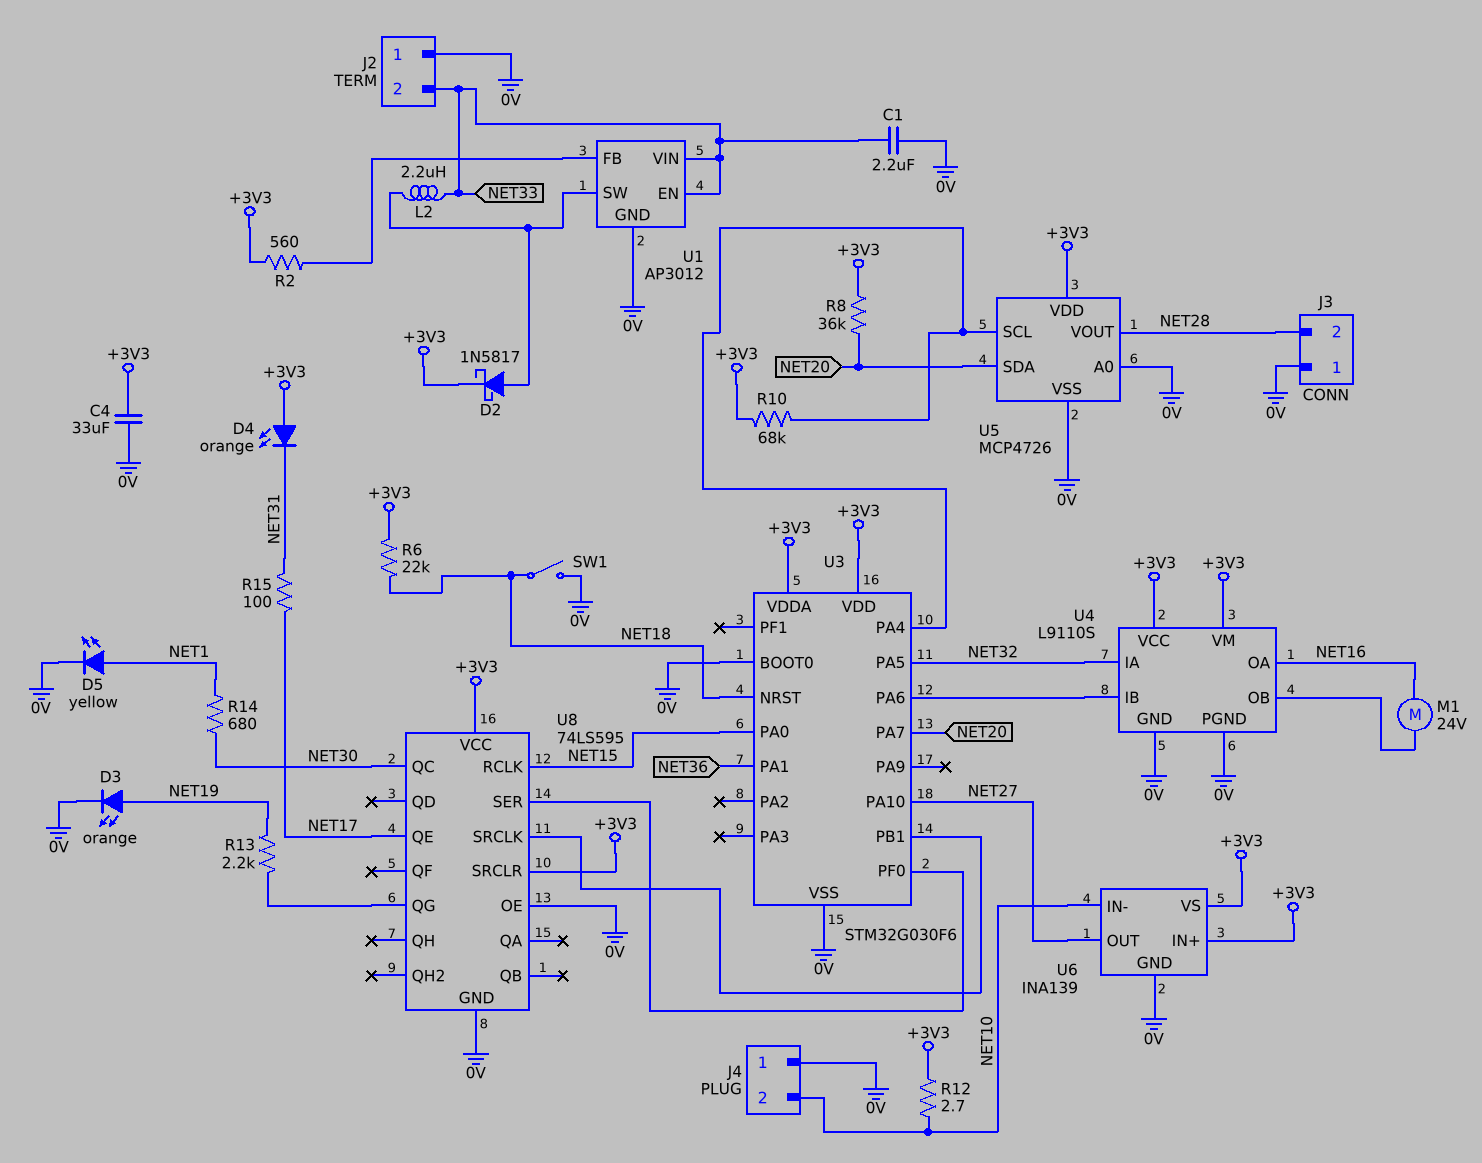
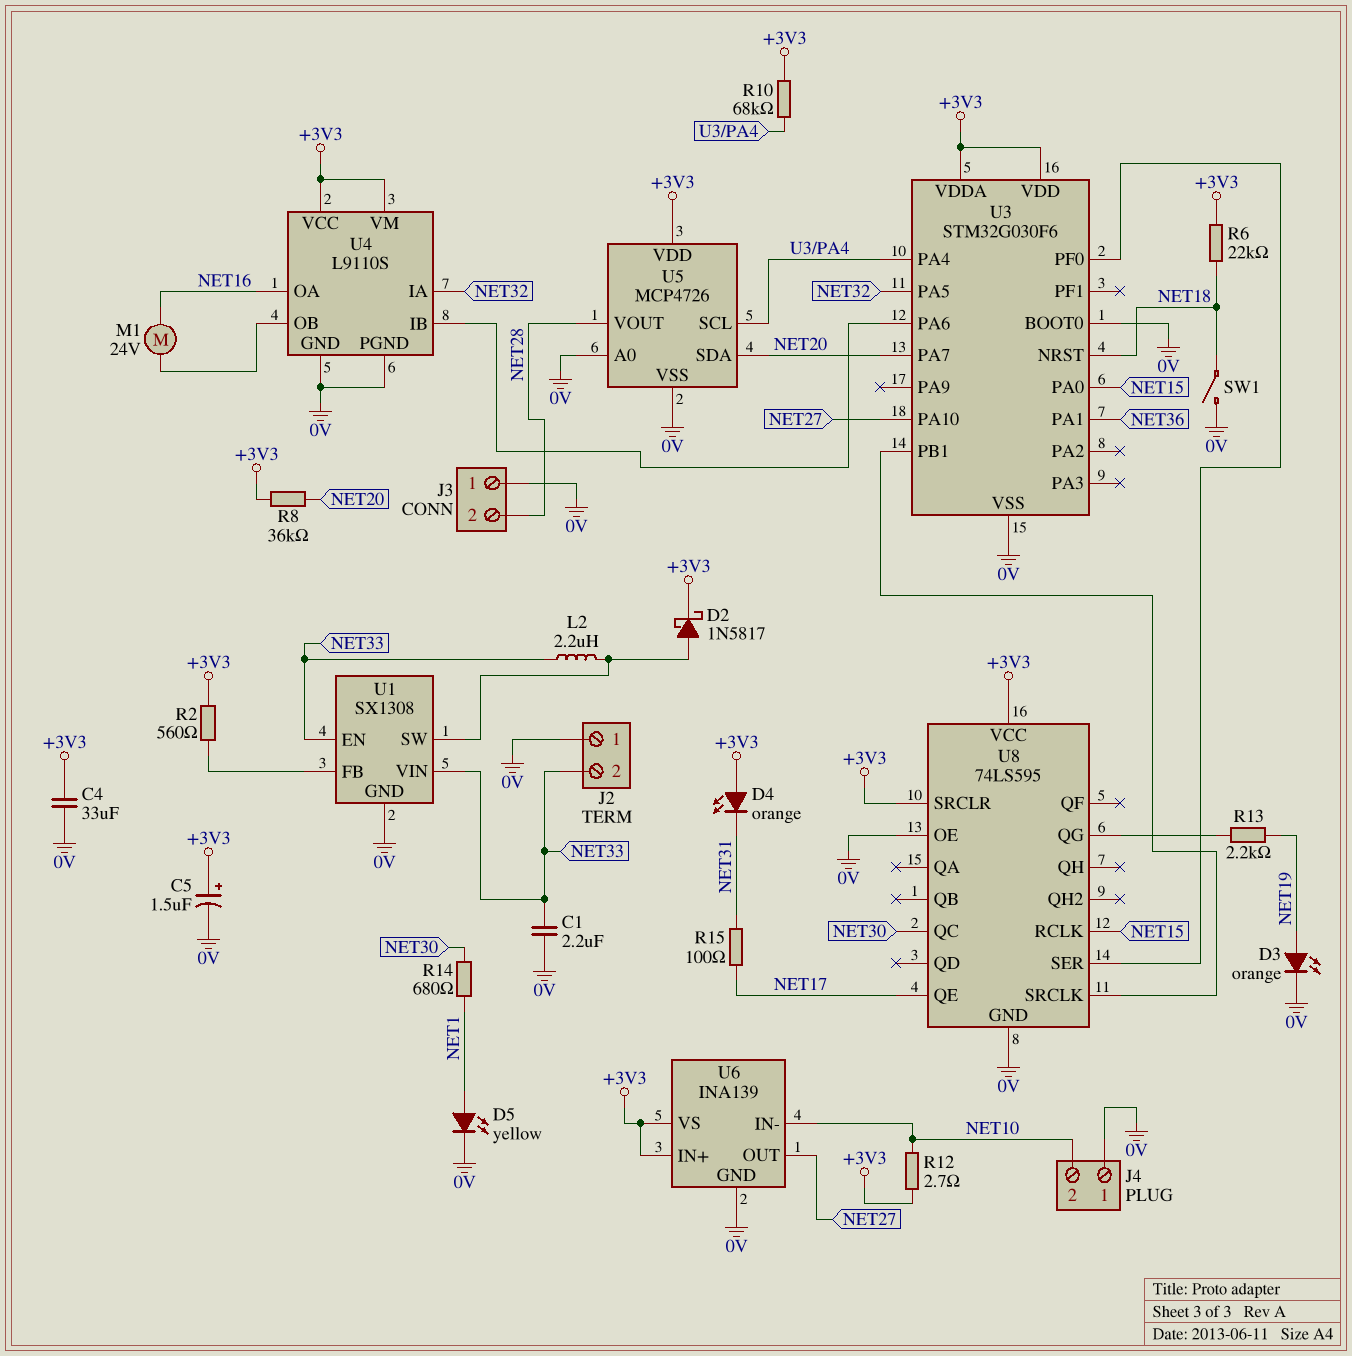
C5: none -> 1.5uF (plus +3V3, minus 0V)
U1: AP3012 -> SX1308

